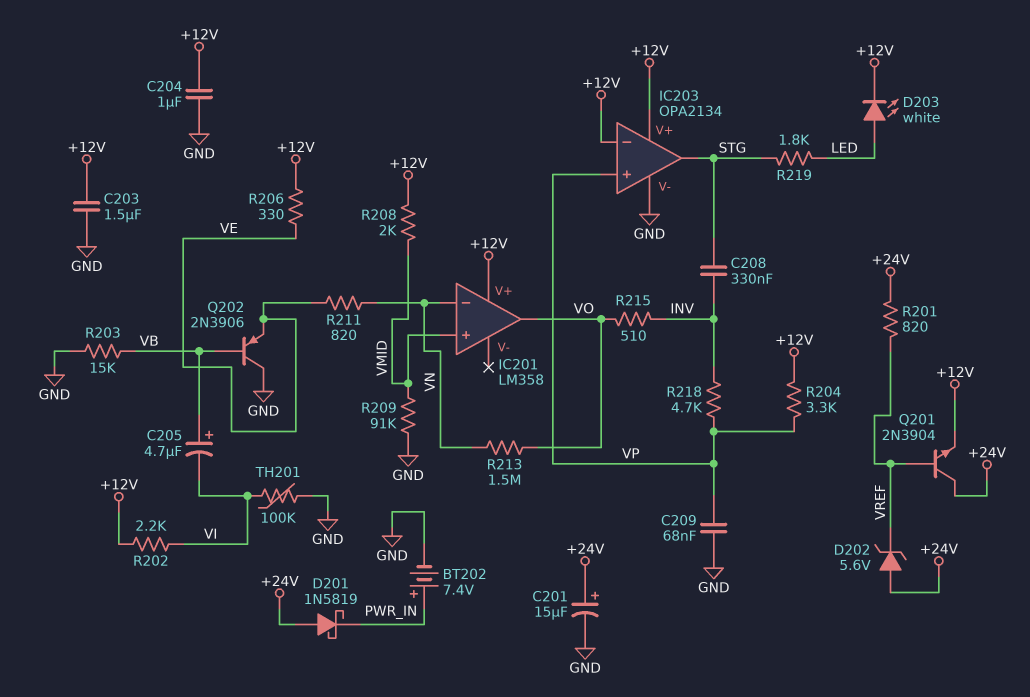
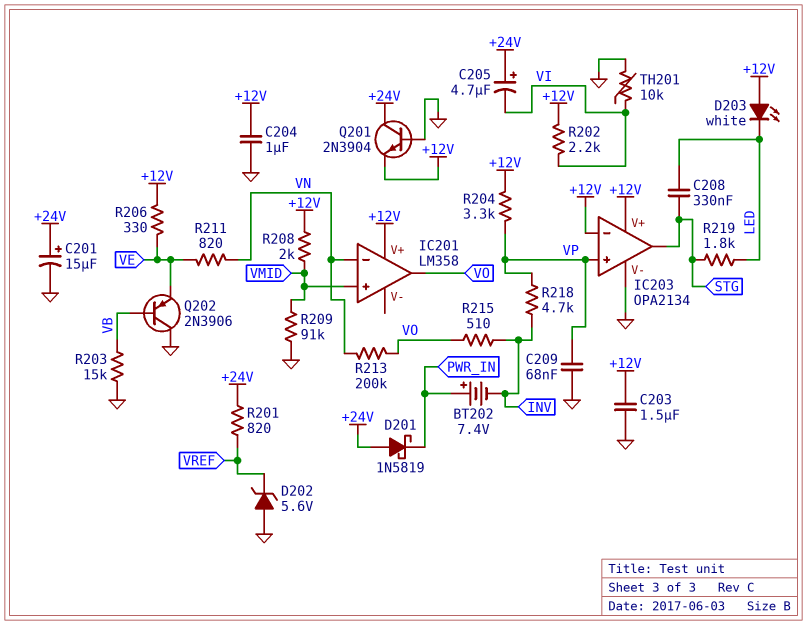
BT202: 7.4V (plus PWR_IN, minus GND) -> 7.4V (plus PWR_IN, minus INV)
C205: 4.7uF (plus VB, minus VI) -> 4.7uF (plus +24V, minus VI)
C208: 330nF (INV, STG) -> 330nF (LED, STG)
D202: zener 5.6V (A +24V, K VREF) -> zener 5.6V (A GND, K VREF)
D203: LED white (A LED, K +12V) -> LED white (A +12V, K LED)
Q201: NPN 2N3904 (B VREF, C +24V, E +12V) -> NPN 2N3904 (B GND, C +24V, E +12V)
R213: 1.5M (VN, VO) -> 200k (VN, VO)
TH201: 100k (GND, VI) -> 10k (GND, VI)

